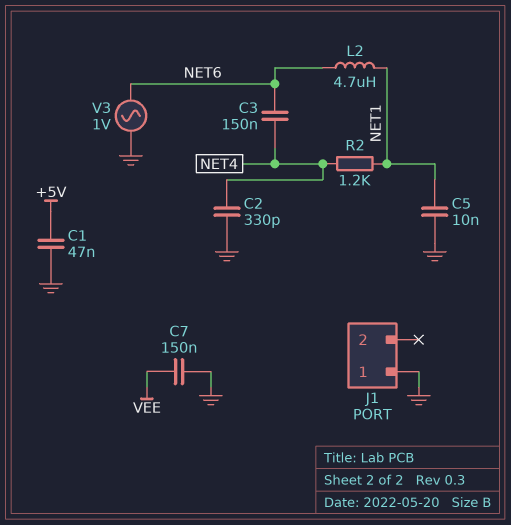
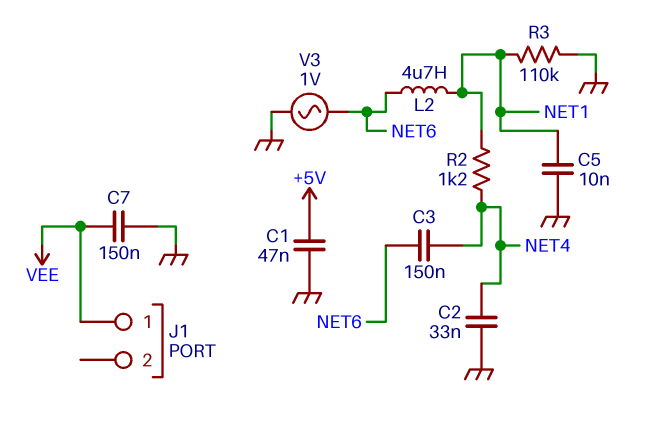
C2: 330pF (GND, NET4) -> 33nF (GND, NET4)
J1 pin 1: GND -> VEE
R3: none -> 110k (GND, NET1)

